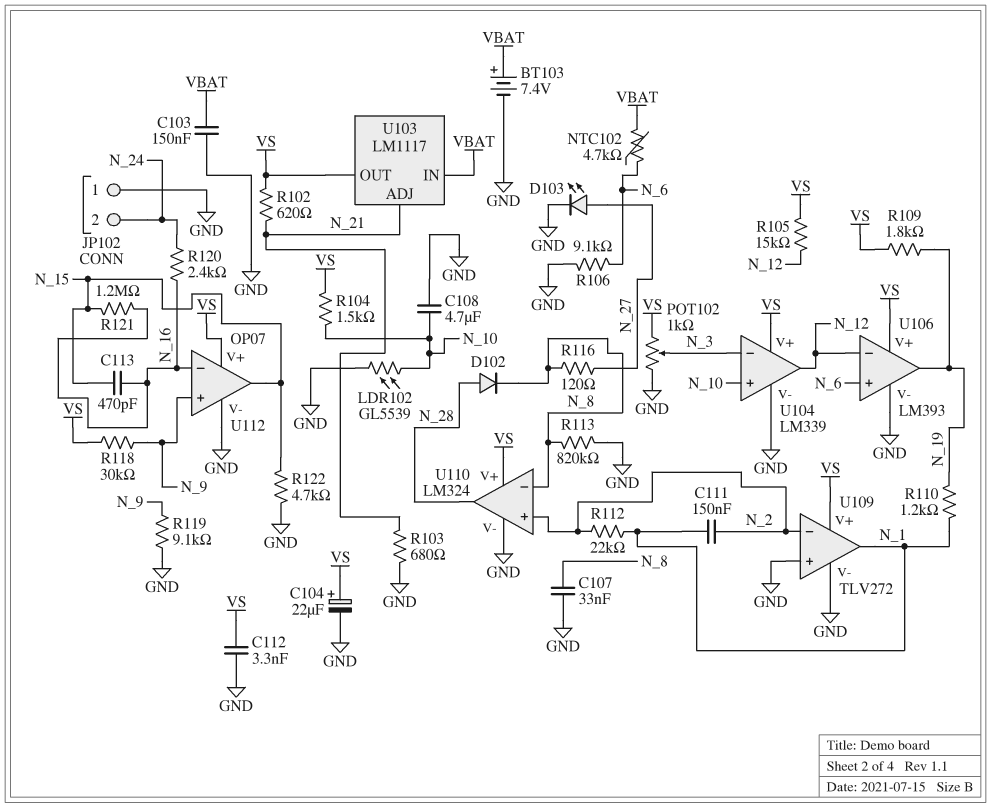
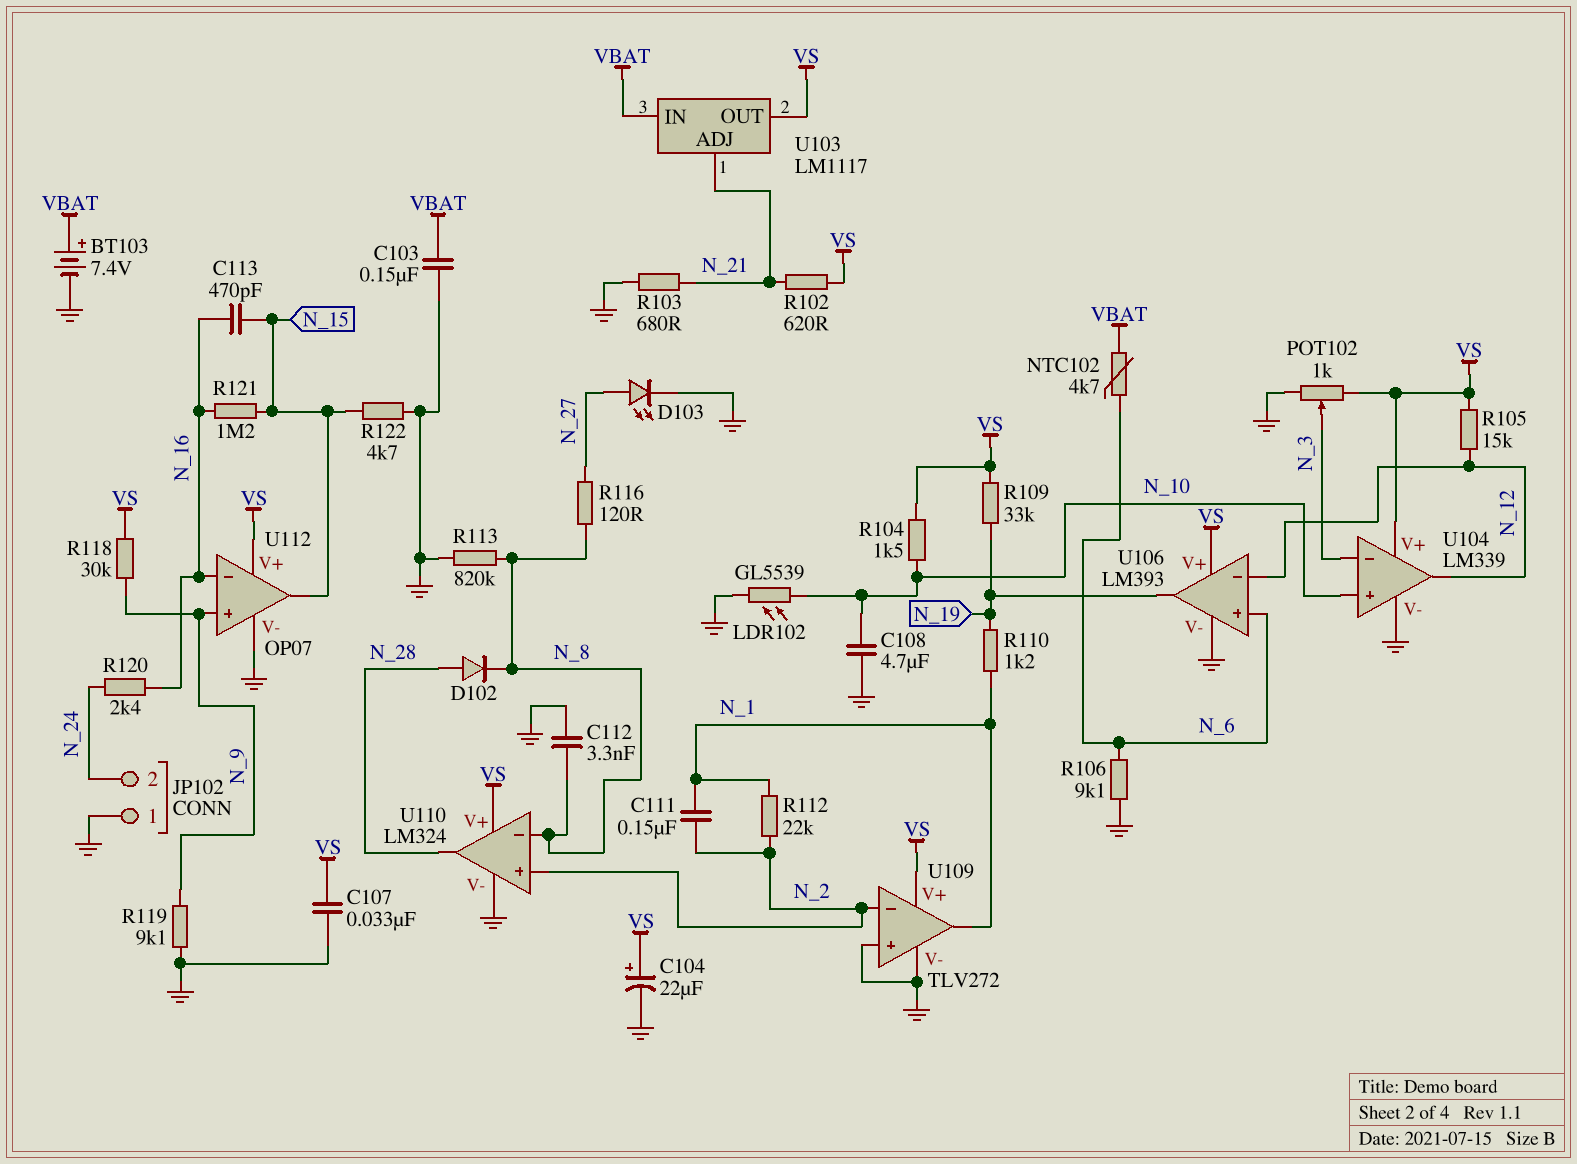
C107: 33nF (GND, N_8) -> 33nF (GND, VS)
C112: 3.3nF (GND, VS) -> 3.3nF (GND, N_8)
R109: 1.8k (N_19, VS) -> 33k (N_19, VS)

